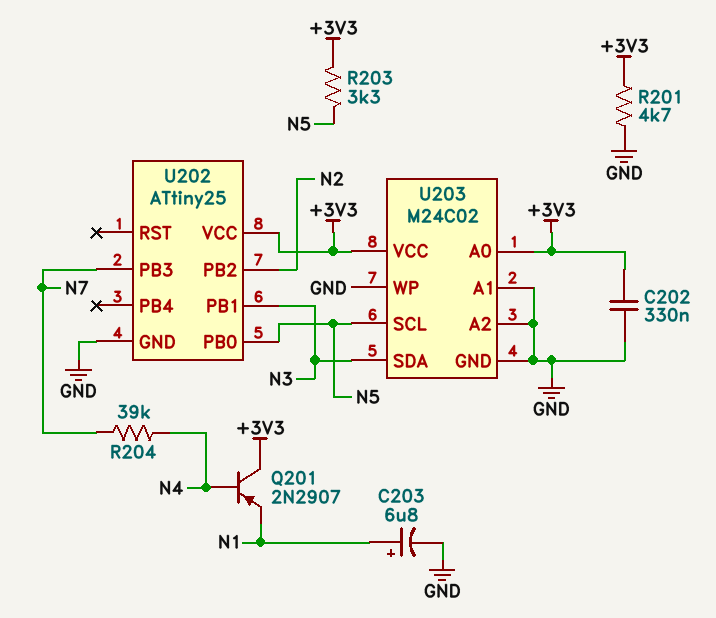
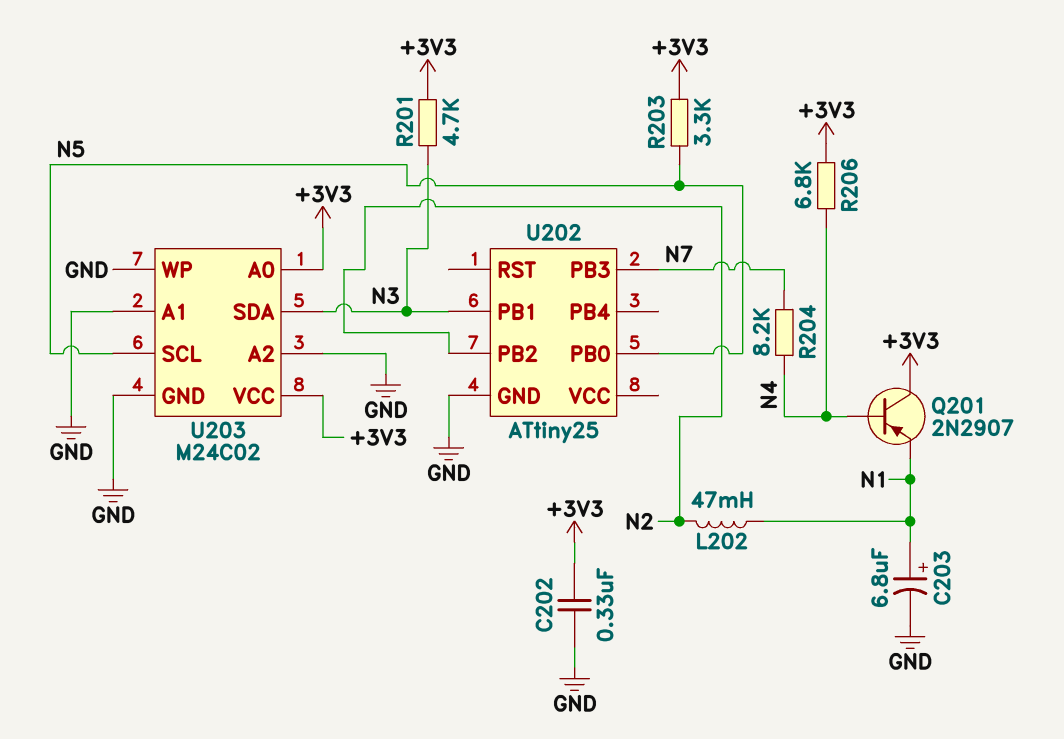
L202: none -> 47mH (N1, N2)
R201: 4.7k (+3V3, GND) -> 4.7k (+3V3, N3)
R204: 39k (N4, N7) -> 8.2k (N4, N7)
R206: none -> 6.8k (+3V3, N4)
U202 pin VCC: +3V3 -> none

